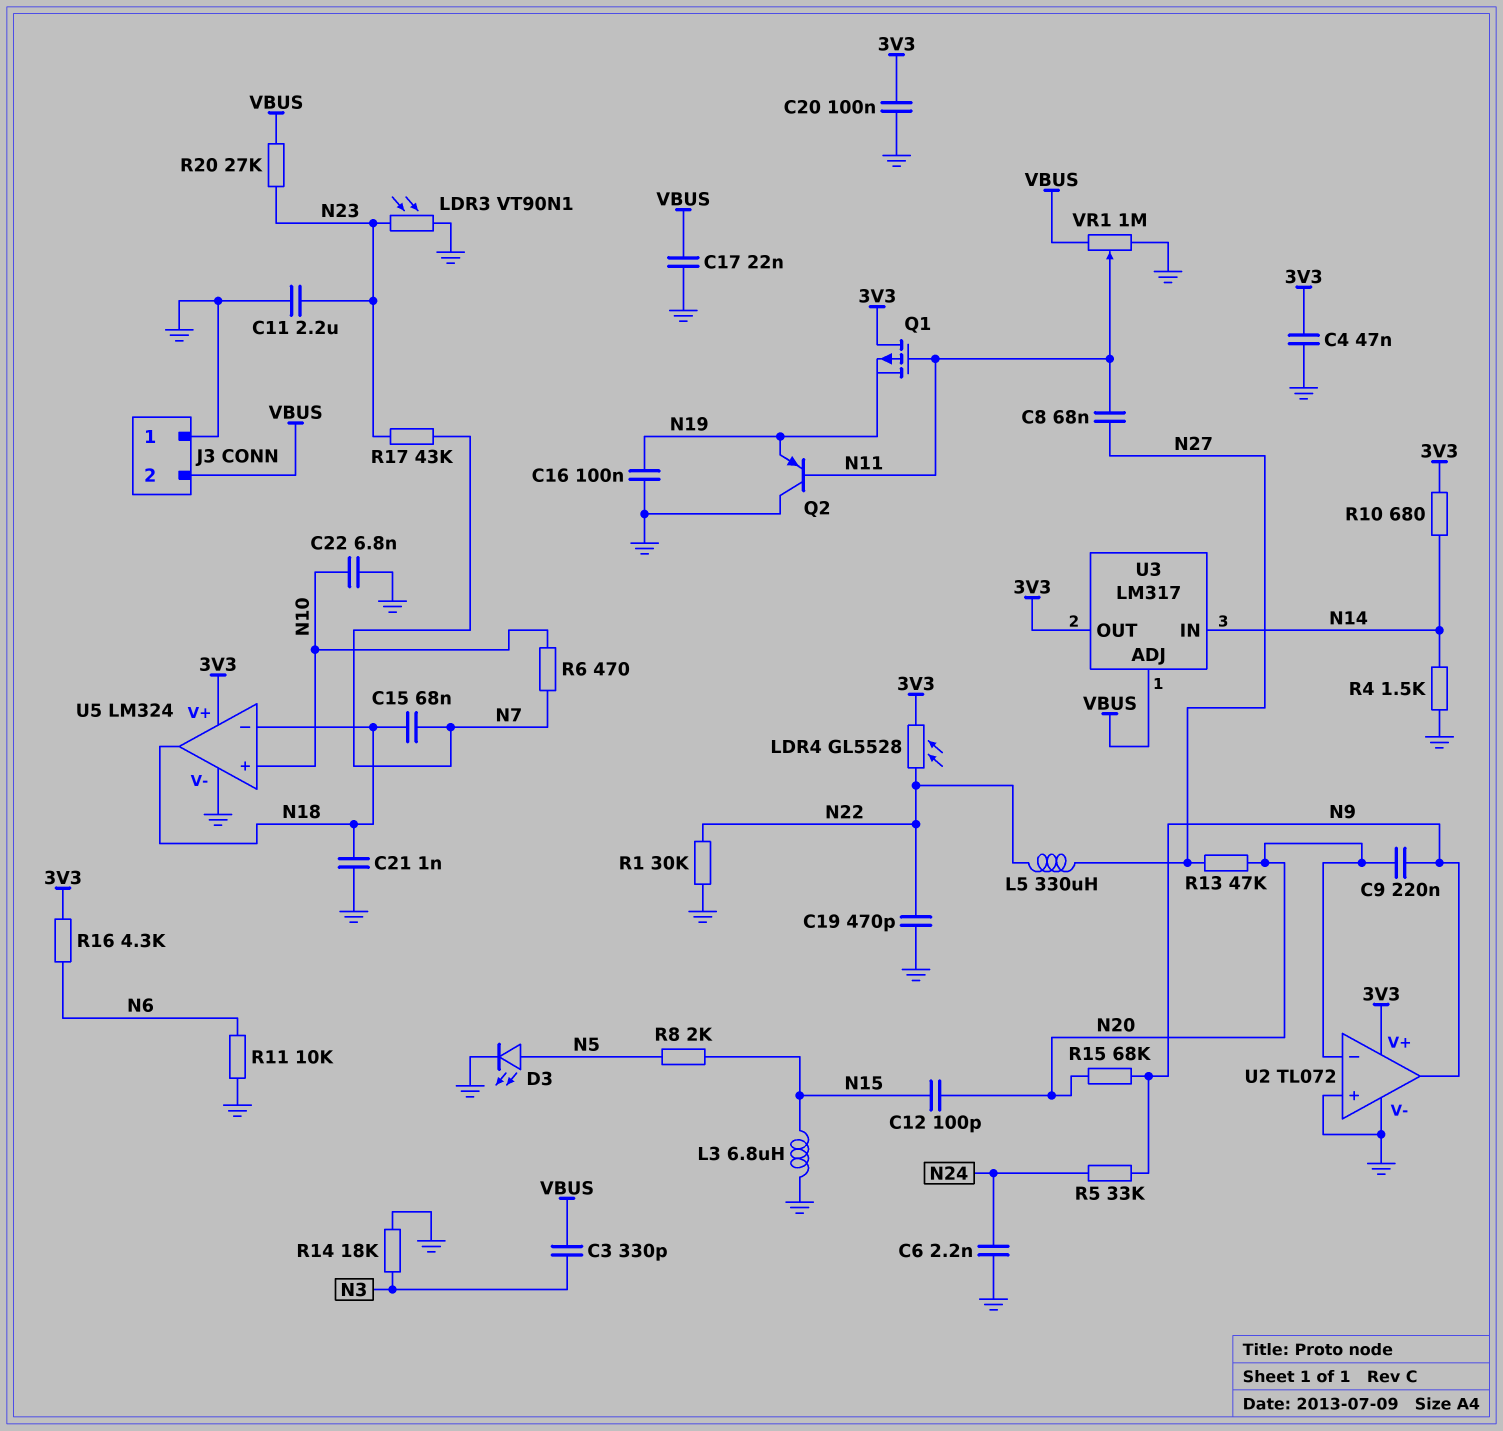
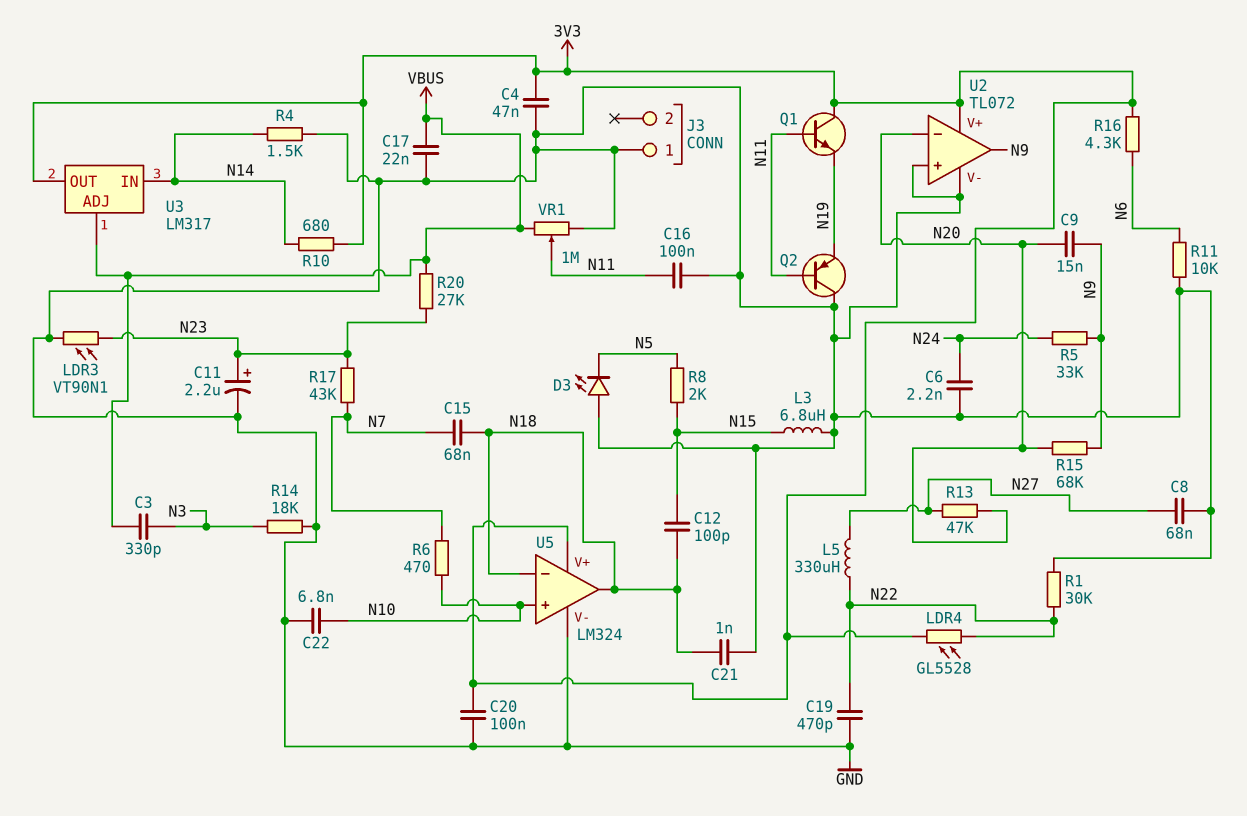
C8: 68nF (N11, N27) -> 68nF (GND, N27)
C9: 220nF (N9, N20) -> 15nF (N9, N20)
C11: 2.2uF (GND, N23) -> 2.2uF (plus N23, minus GND)
C12: 100pF (N15, N20) -> 100pF (N15, N18)
C16: 100nF (GND, N19) -> 100nF (GND, N11)
D3: LED (A N5, K GND) -> LED (A GND, K N5)
J3 pin 2: VBUS -> none
Q1: PMOS (G N11, D 3V3, S N19) -> NPN (B N11, C 3V3, E N19)

